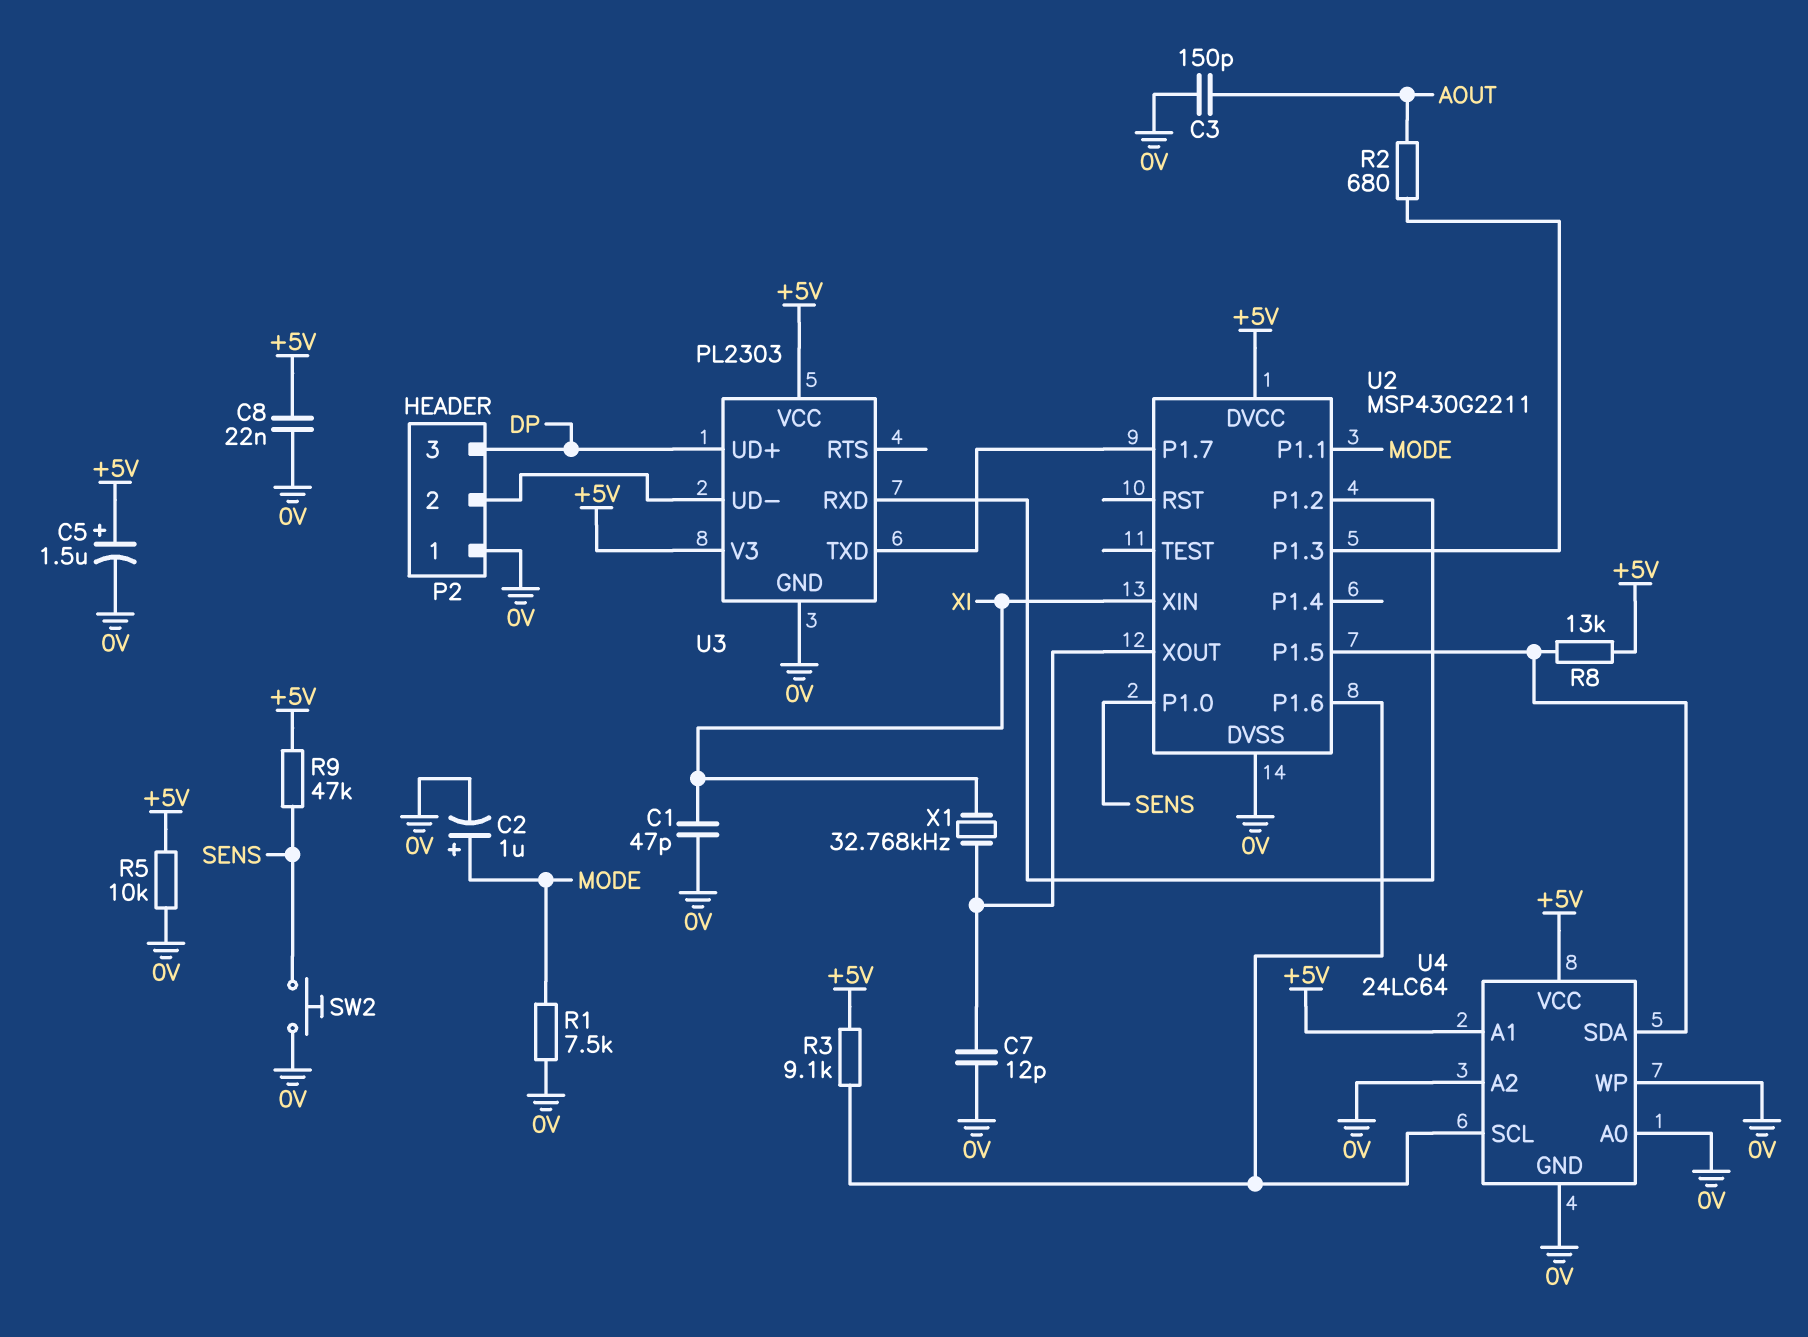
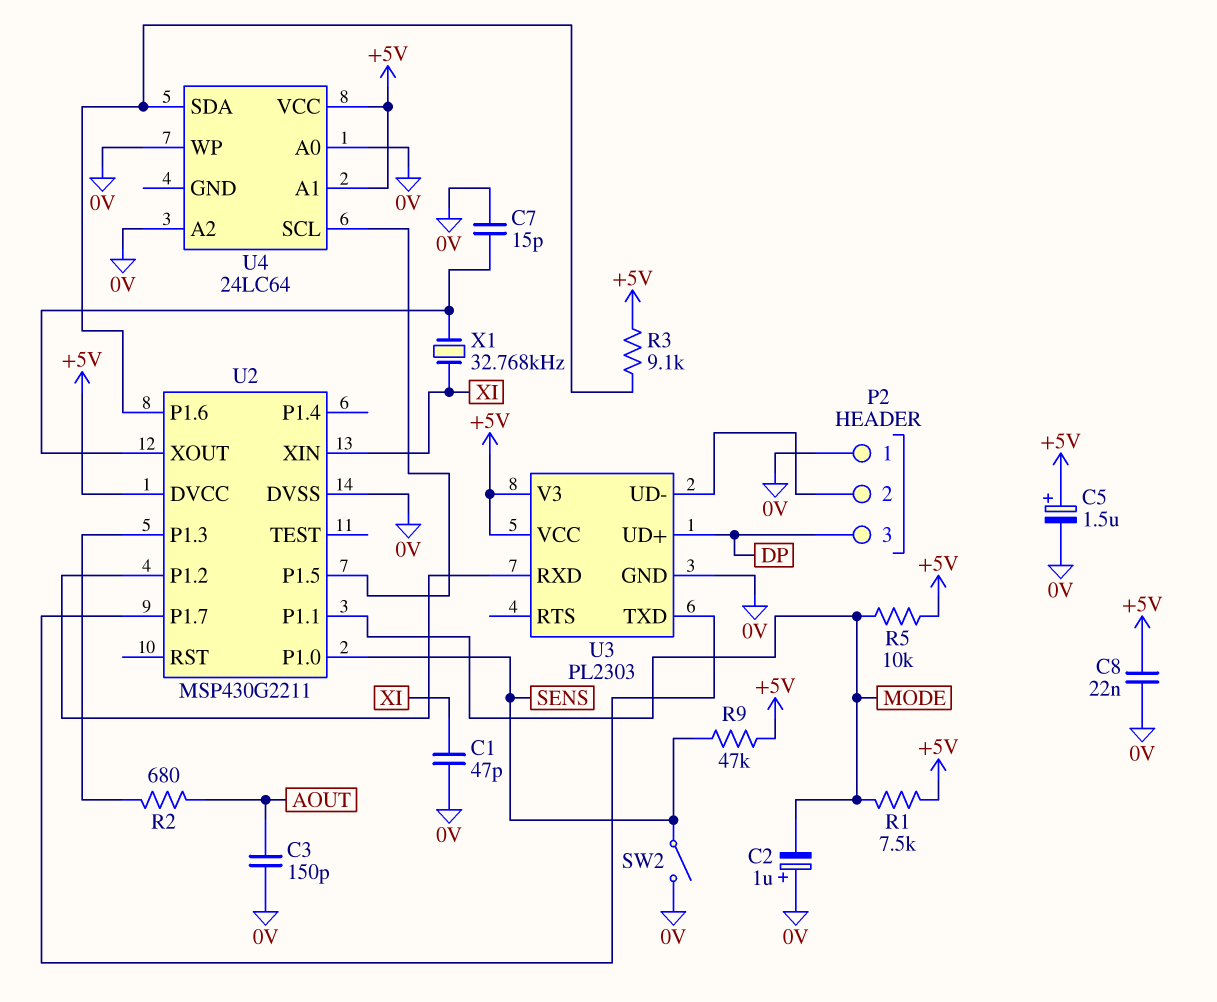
C2: 1uF (plus MODE, minus 0V) -> 1uF (plus 0V, minus MODE)
C7: 12pF (0V, U2/XOUT) -> 15pF (0V, U2/XOUT)
R1: 7.5k (0V, MODE) -> 7.5k (+5V, MODE)
R5: 10k (+5V, 0V) -> 10k (+5V, MODE)
R8: 13k (+5V, U2/P1.5) -> none
SW2: button (0V, SENS) -> switch (0V, SENS)
U4 pin GND: 0V -> none
U4 pin SCL: U2/P1.6 -> U2/P1.5
U4 pin SDA: U2/P1.5 -> U2/P1.6

